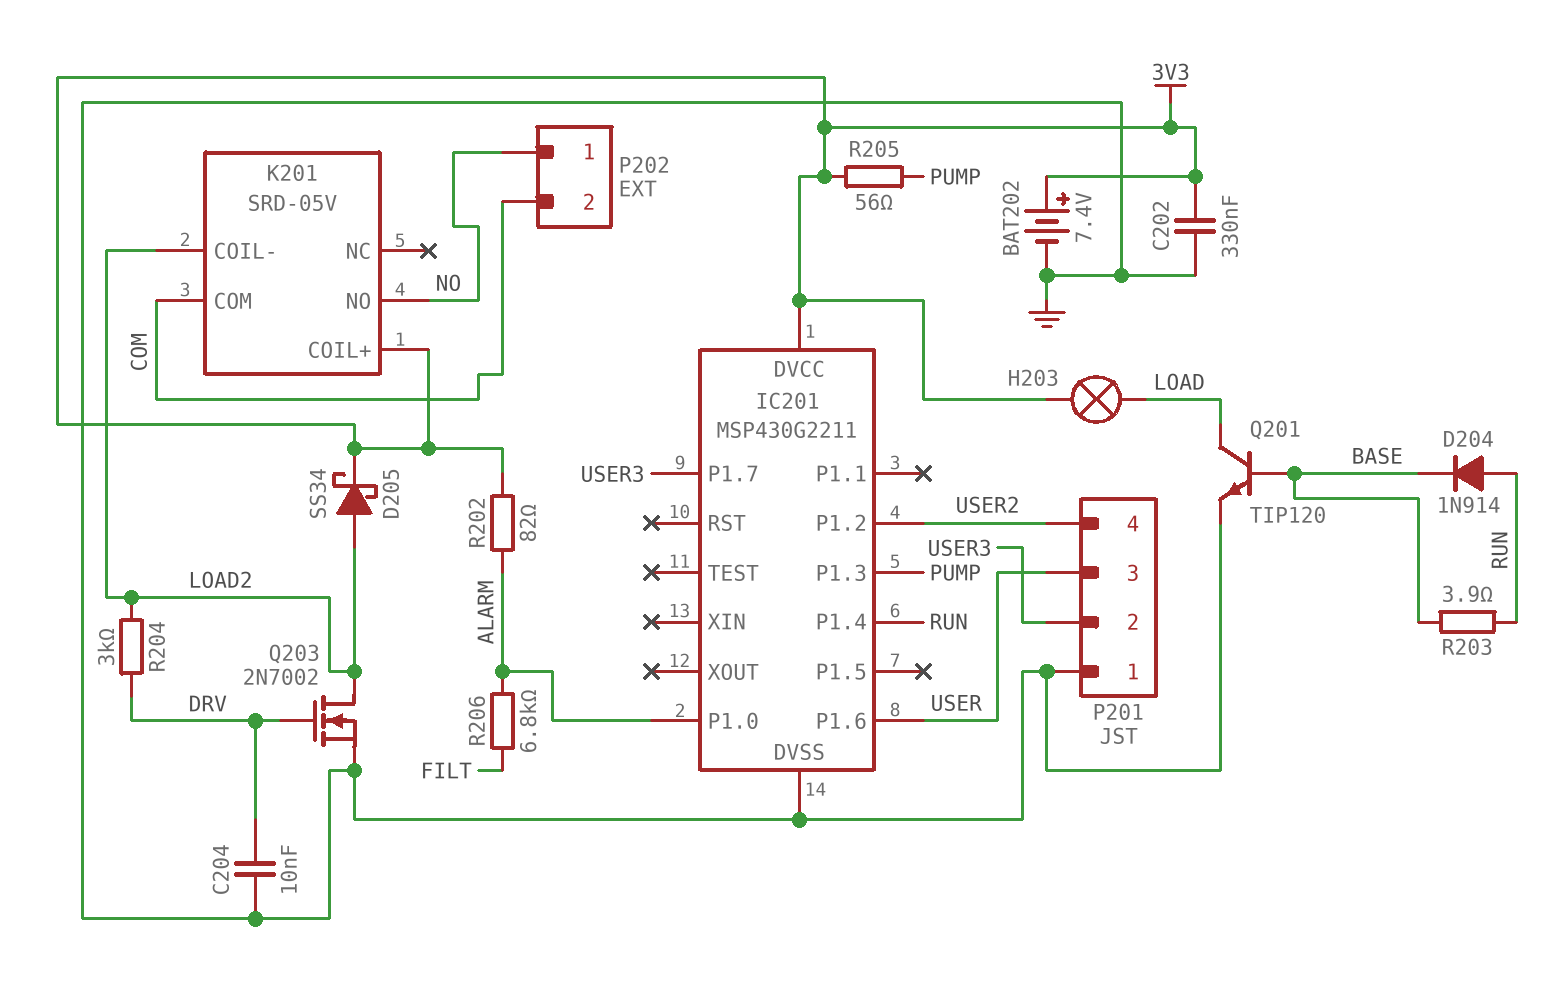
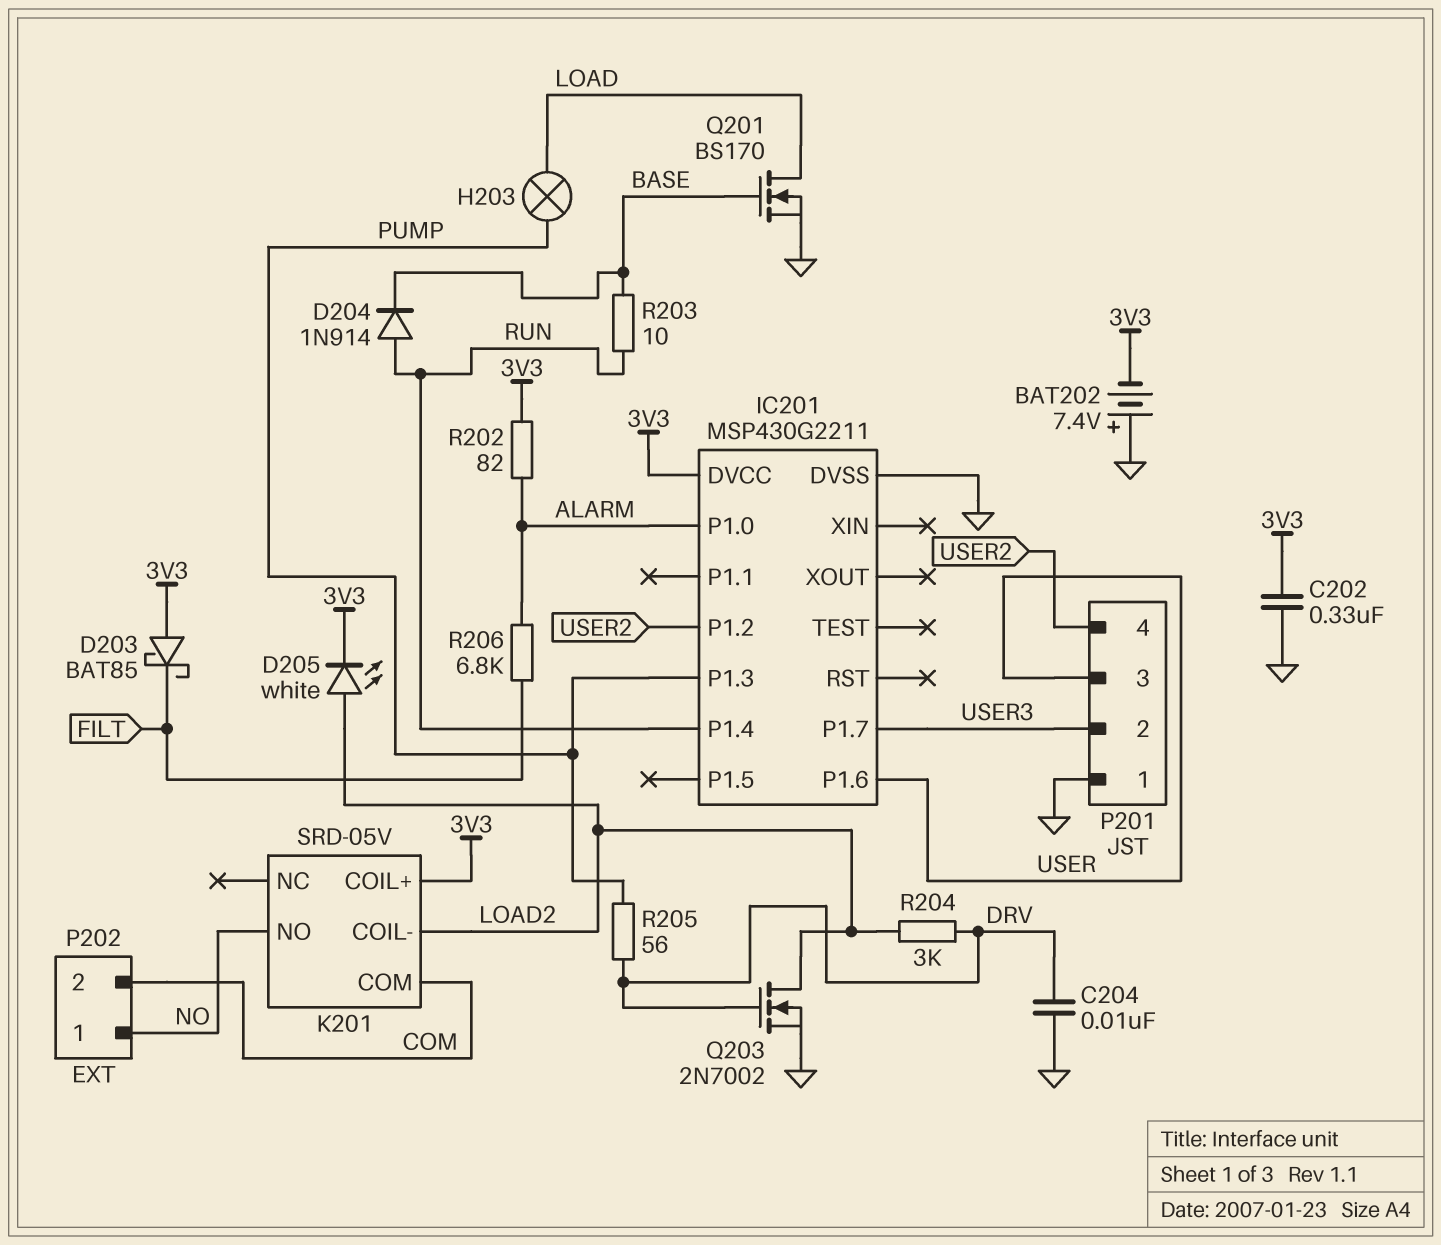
BAT202: 7.4V (plus 3V3, minus GND) -> 7.4V (plus GND, minus 3V3)
D203: none -> schottky BAT85 (A 3V3, K FILT)
D205: schottky SS34 (A LOAD2, K 3V3) -> LED white (A LOAD2, K 3V3)
H203: lamp (3V3, LOAD) -> lamp (LOAD, PUMP)
Q201: NPN TIP120 (B BASE, C LOAD, E GND) -> NMOS BS170 (G BASE, D LOAD, S GND)
R203: 3.9 (BASE, RUN) -> 10 (BASE, RUN)
R205: 56 (3V3, PUMP) -> 56 (DRV, PUMP)

